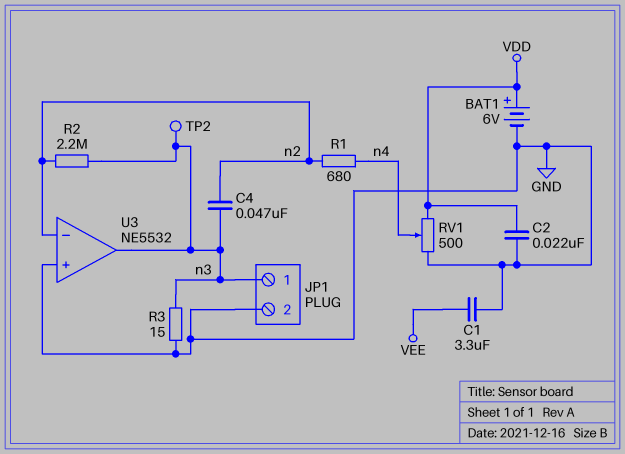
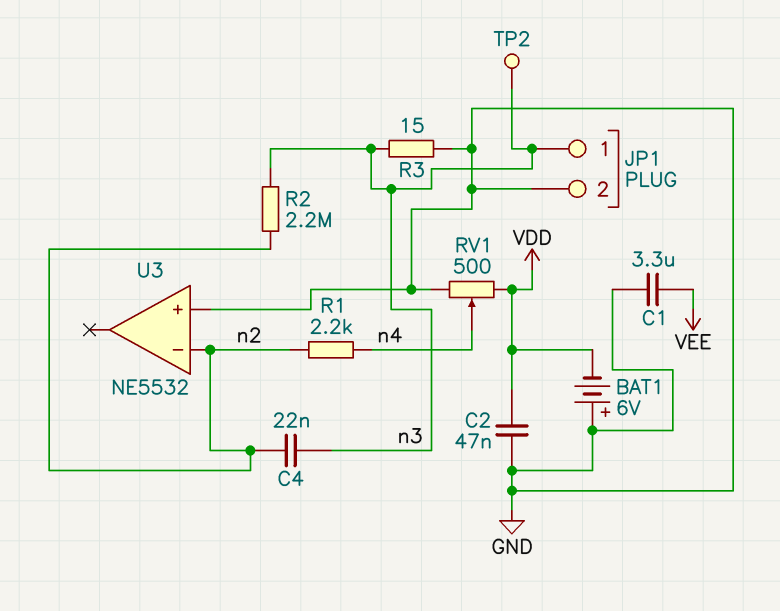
BAT1: 6V (plus VDD, minus GND) -> 6V (plus GND, minus VDD)
C2: 22nF (GND, VDD) -> 47nF (GND, VDD)
C4: 47nF (n2, n3) -> 22nF (n2, n3)
R1: 680 (n2, n4) -> 2.2k (n2, n4)
U3 pin out: n3 -> none

